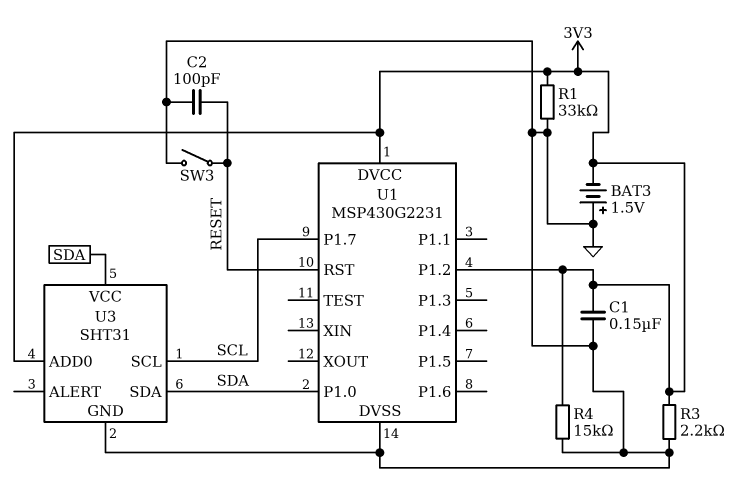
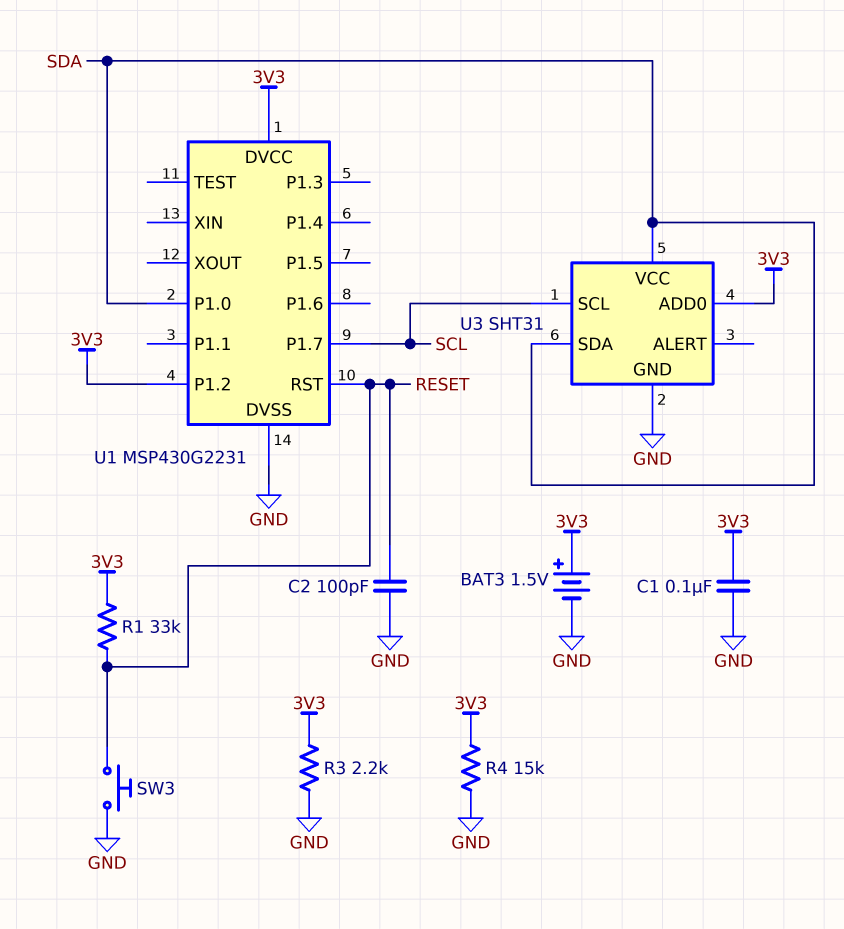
BAT3: 1.5V (plus GND, minus 3V3) -> 1.5V (plus 3V3, minus GND)
C1: 150nF (3V3, GND) -> 100nF (3V3, GND)
R1: 33k (3V3, GND) -> 33k (3V3, RESET)
SW3: switch (GND, RESET) -> button (GND, RESET)

